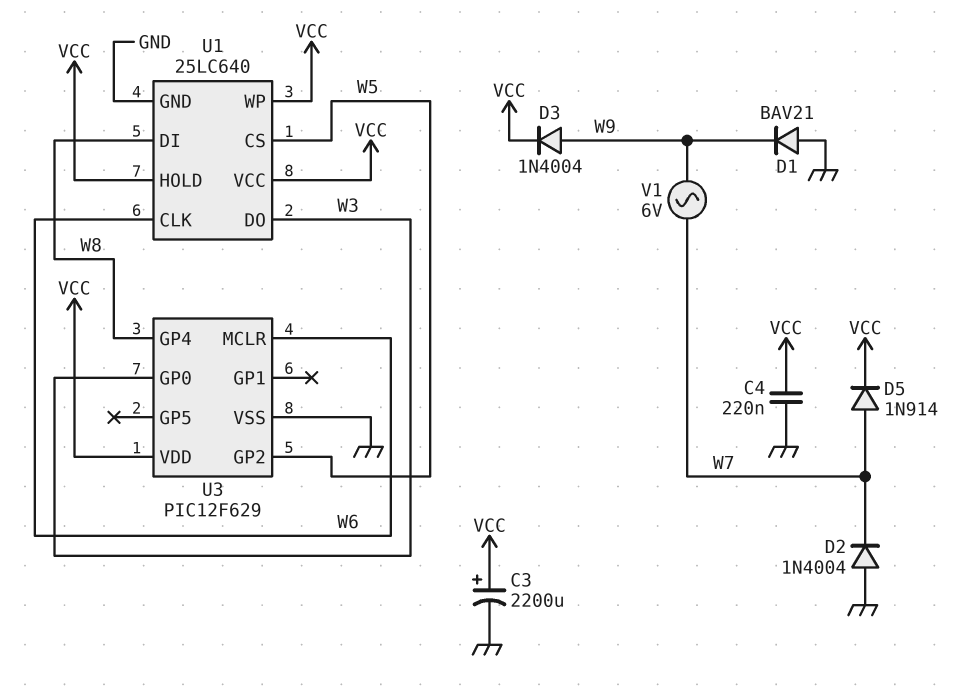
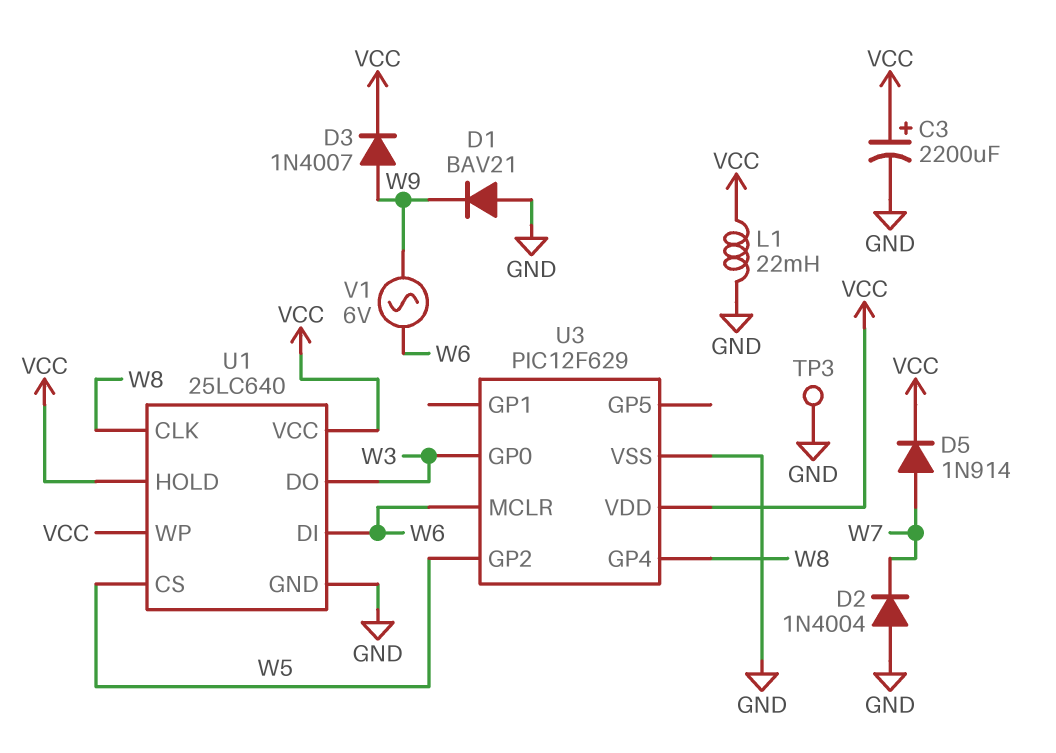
C4: 220nF (GND, VCC) -> none
D3: diode 1N4004 (A W9, K VCC) -> diode 1N4007 (A W9, K VCC)
L1: none -> 22mH (GND, VCC)
TP3: none -> test point (GND)
U1 pin CLK: W6 -> W8
U1 pin DI: W8 -> W6
V1: AC 6V (W7, W9) -> AC 6V (W6, W9)

